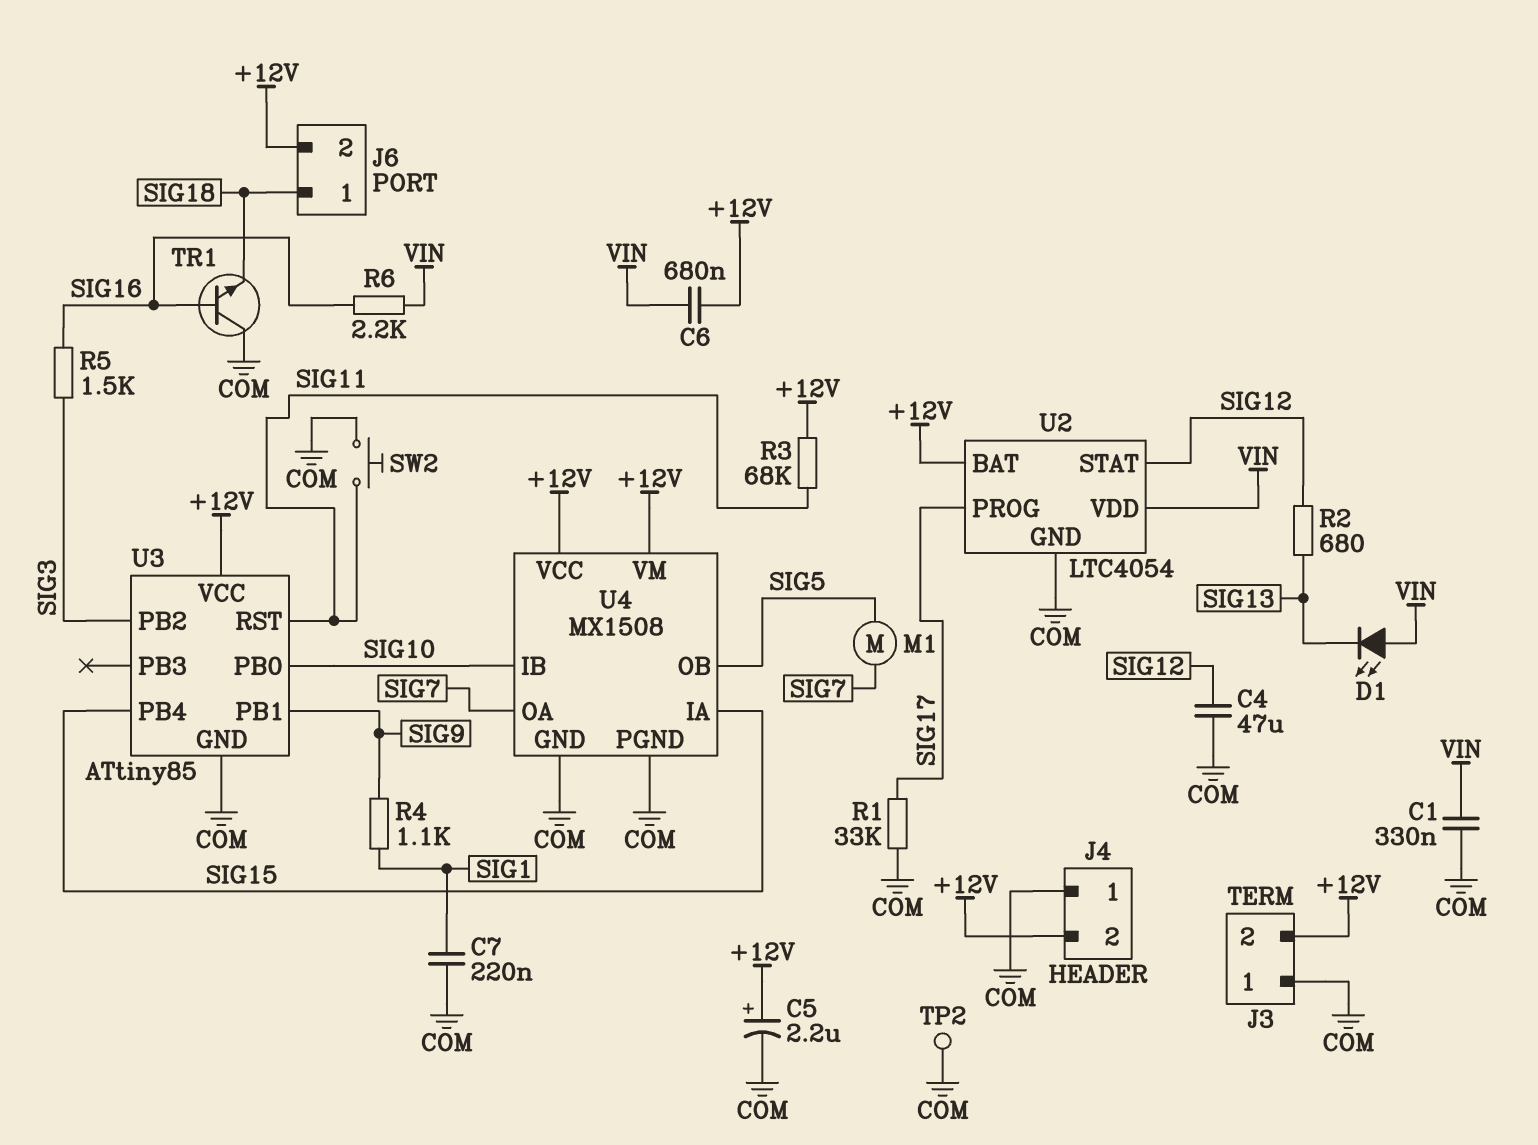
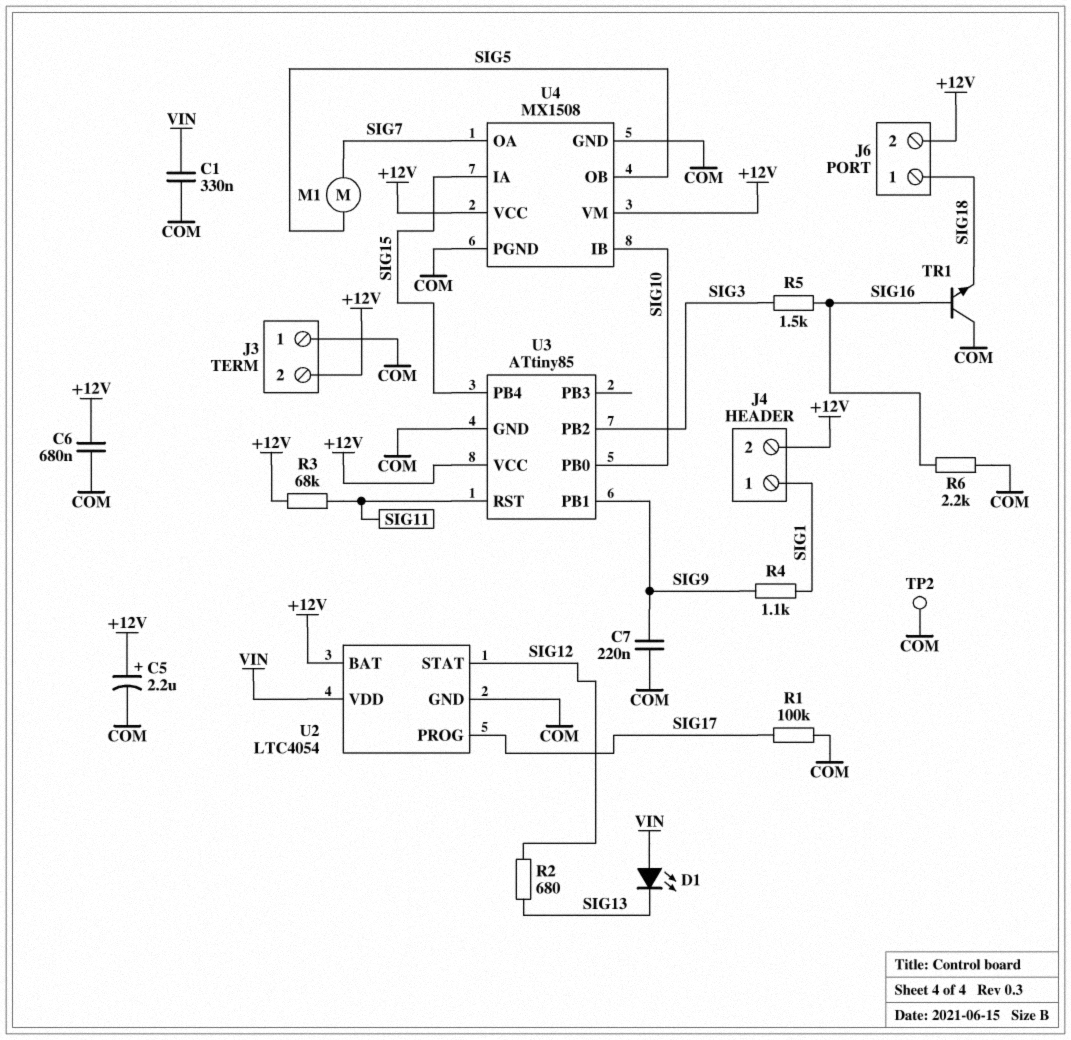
C4: 47uF (COM, SIG12) -> none
C6: 680nF (+12V, VIN) -> 680nF (+12V, COM)
C7: 220nF (COM, SIG1) -> 220nF (COM, SIG9)
J4 pin 1: COM -> SIG1
R1: 33k (COM, SIG17) -> 100k (COM, SIG17)
R6: 2.2k (SIG16, VIN) -> 2.2k (COM, SIG16)
SW2: button (COM, SIG11) -> none

